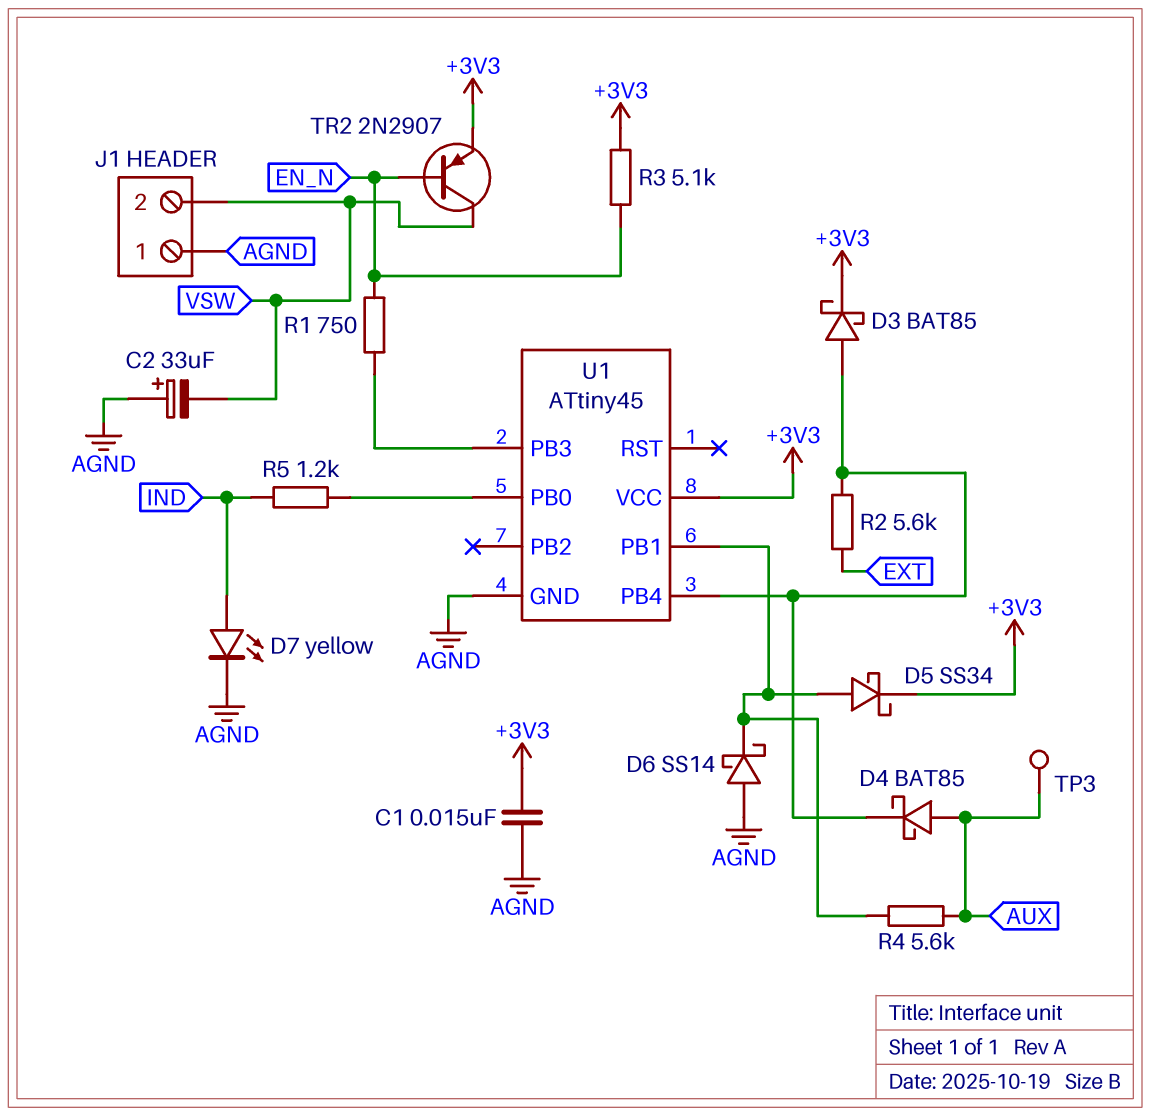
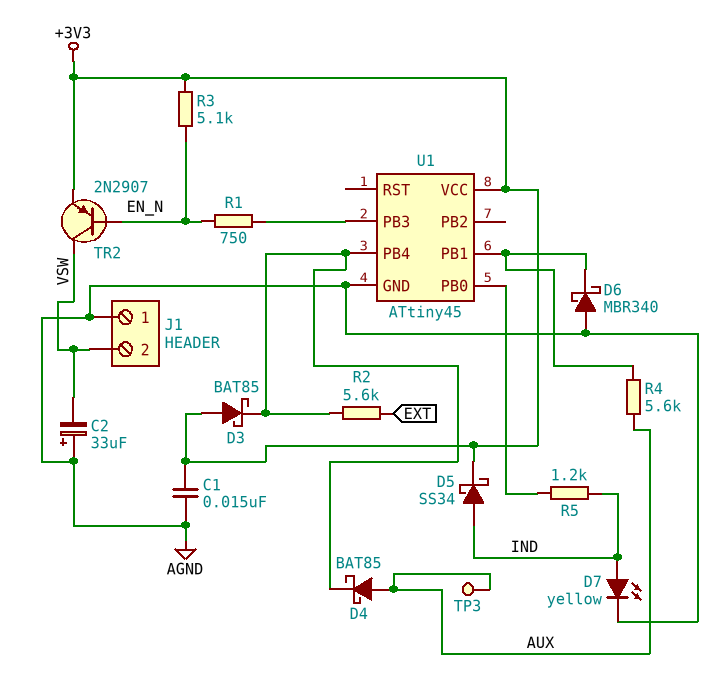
D3: schottky BAT85 (A U1/PB4, K +3V3) -> schottky BAT85 (A +3V3, K U1/PB4)
D5: schottky SS34 (A U1/PB1, K +3V3) -> schottky SS34 (A IND, K +3V3)
D6: schottky SS14 (A AGND, K U1/PB1) -> schottky MBR340 (A AGND, K U1/PB1)

